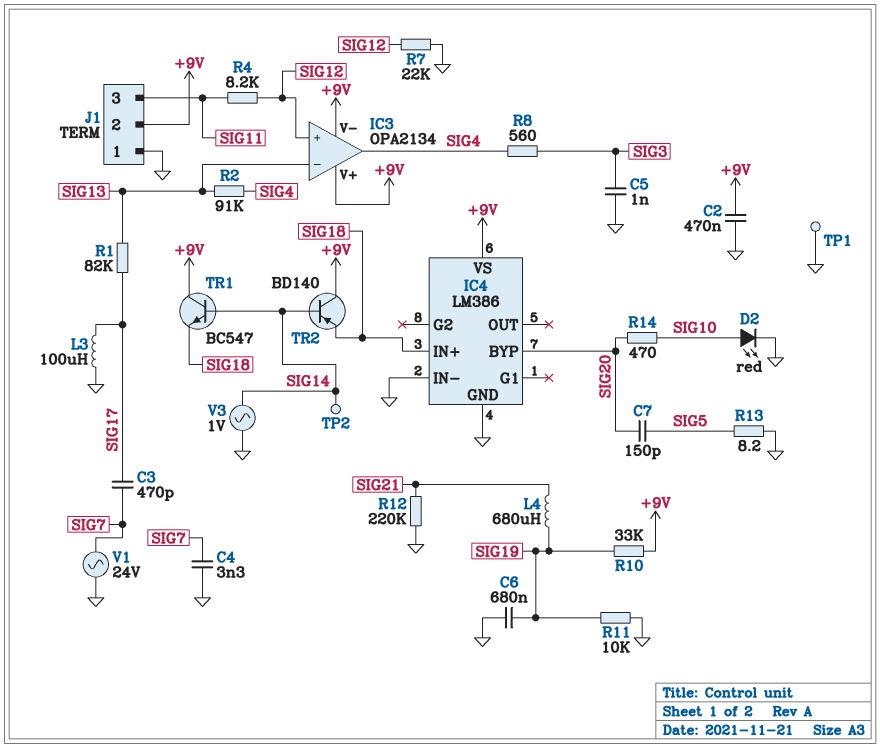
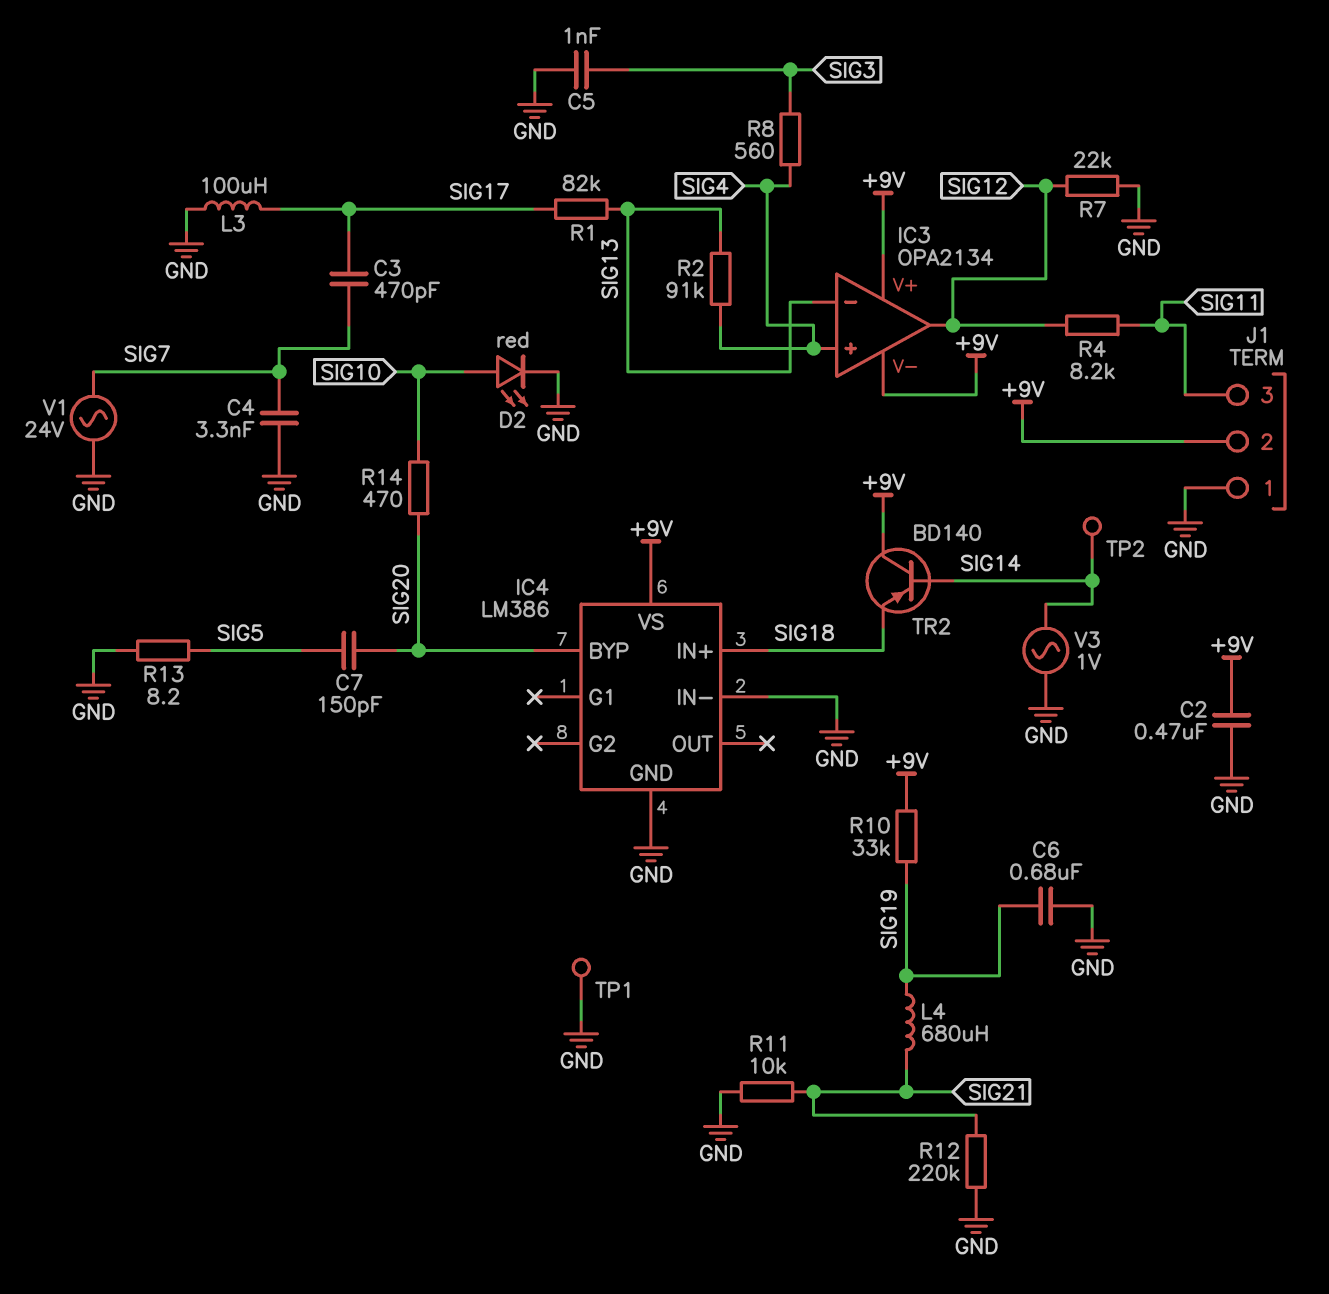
IC3 pin in+: SIG12 -> SIG4
IC3 pin out: SIG4 -> SIG12
R11: 10k (GND, SIG19) -> 10k (GND, SIG21)
TR1: NPN BC547 (B SIG14, C +9V, E SIG18) -> none

